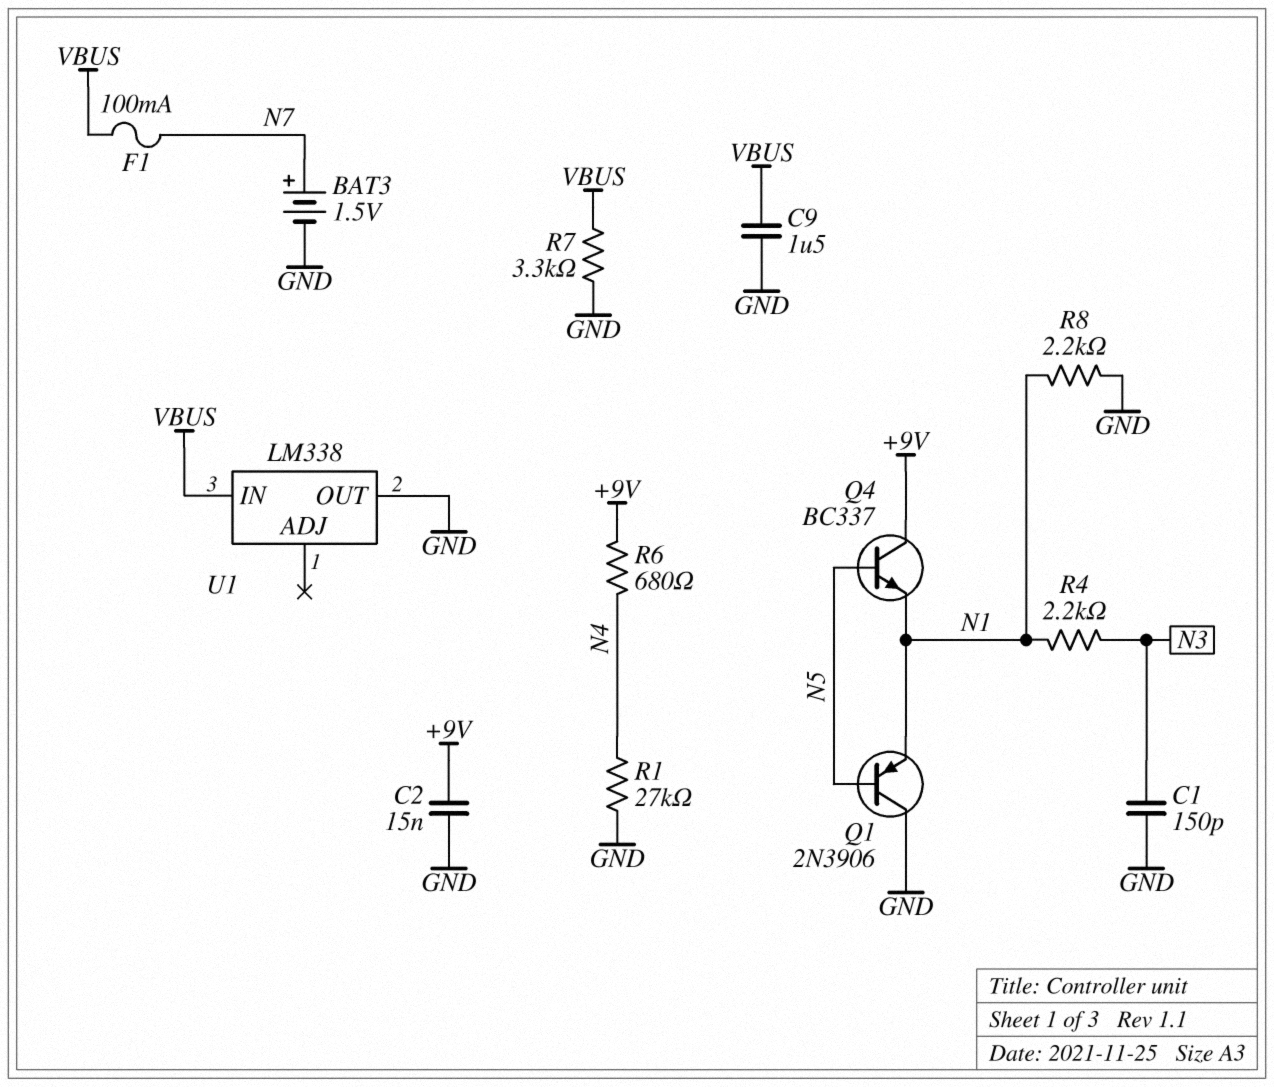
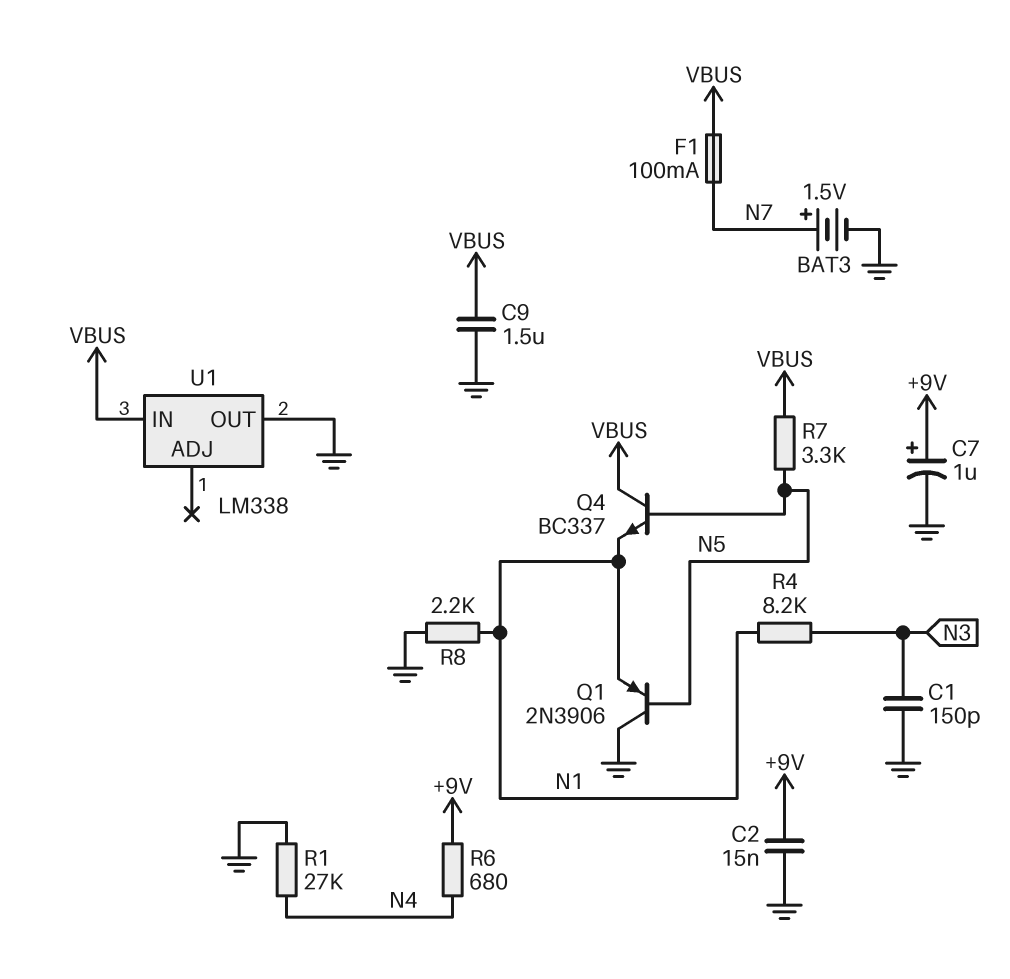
C7: none -> 1uF (plus +9V, minus GND)
Q4: NPN BC337 (B N5, C +9V, E N1) -> NPN BC337 (B N5, C VBUS, E N1)
R4: 2.2k (N1, N3) -> 8.2k (N1, N3)
R7: 3.3k (GND, VBUS) -> 3.3k (N5, VBUS)

